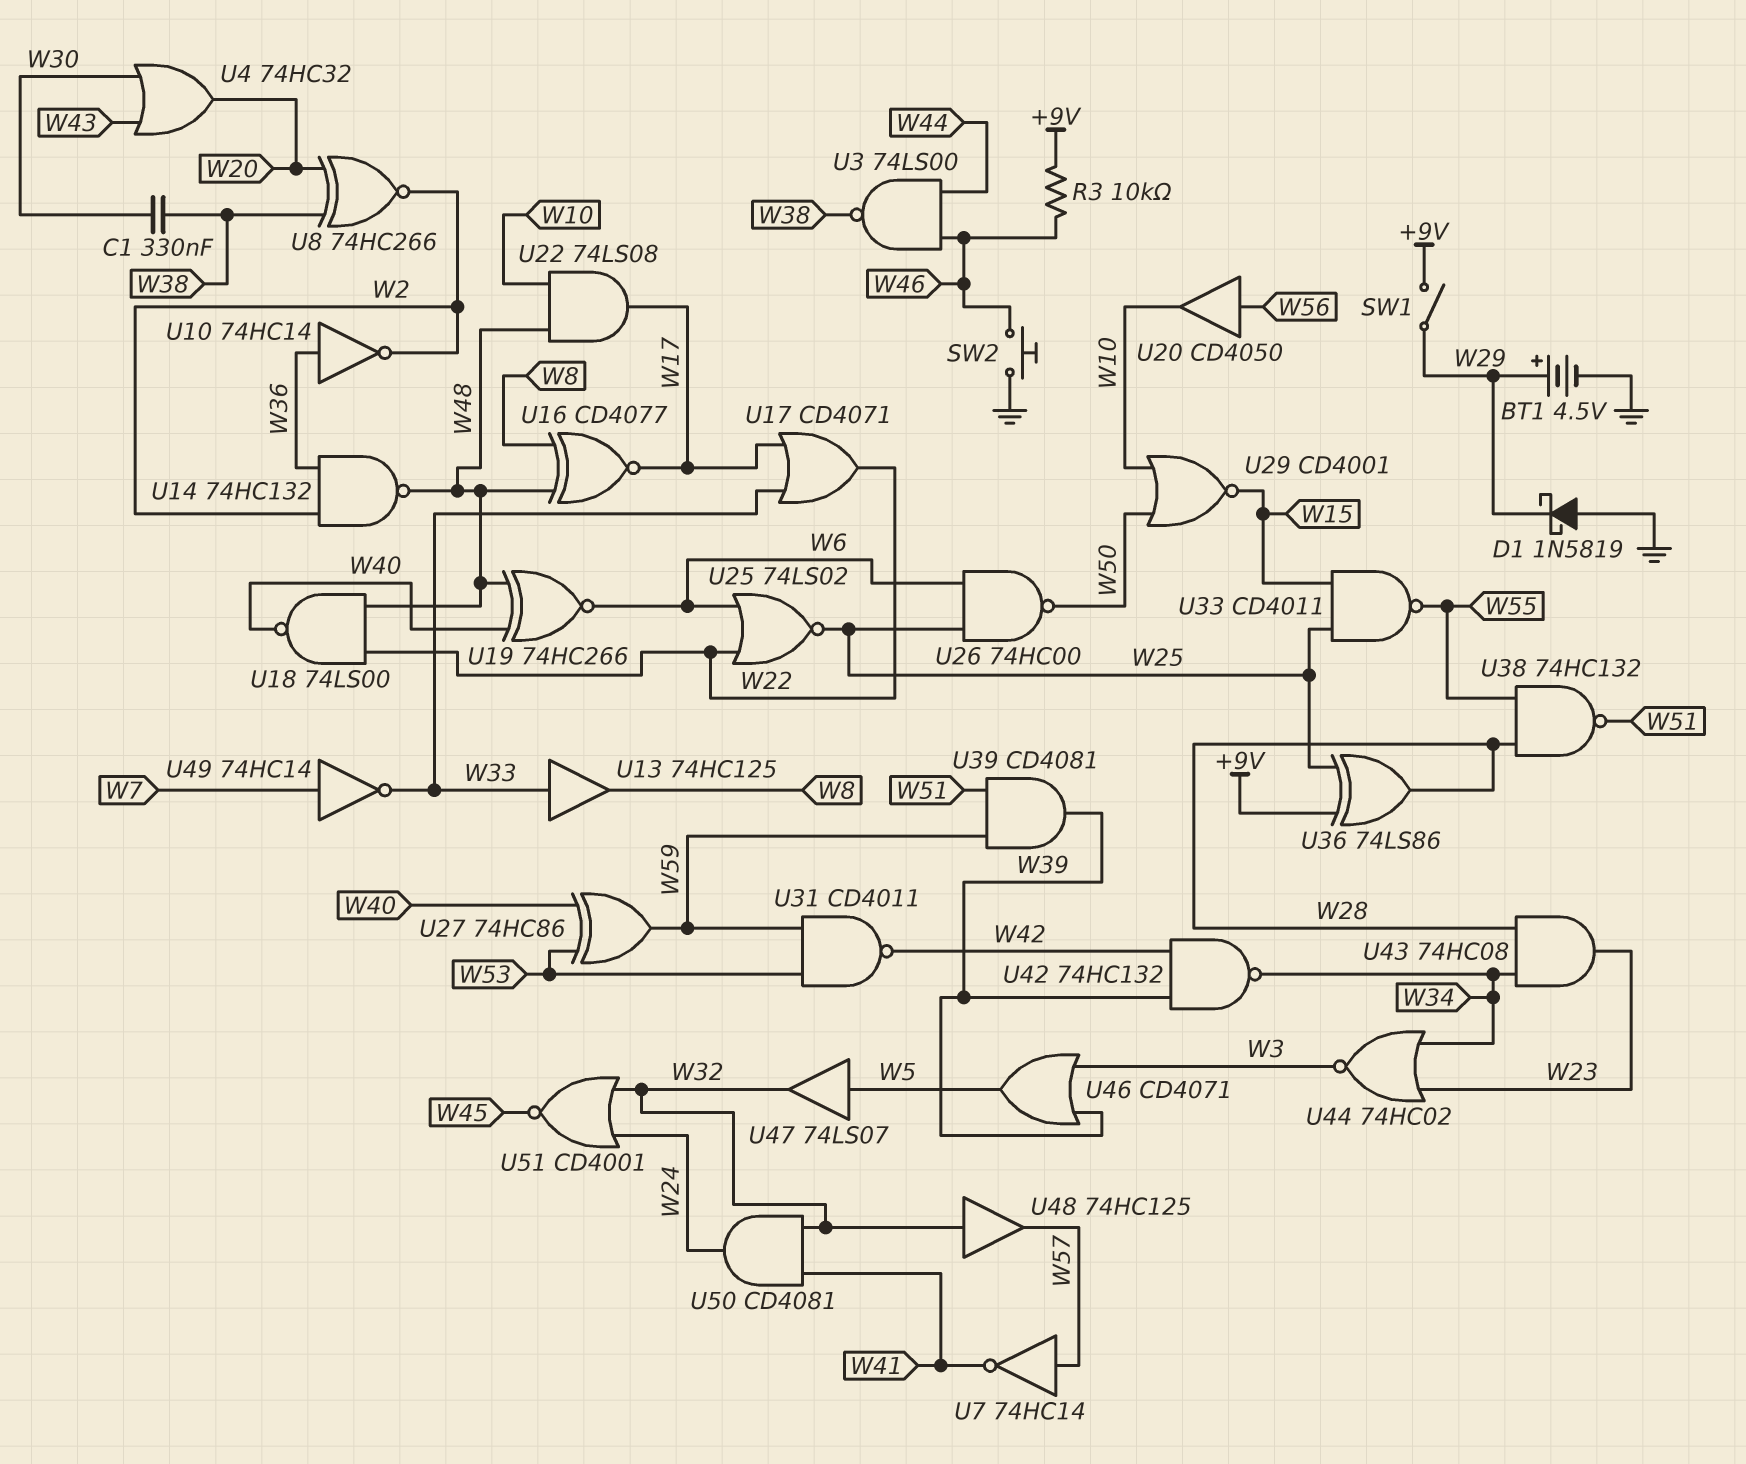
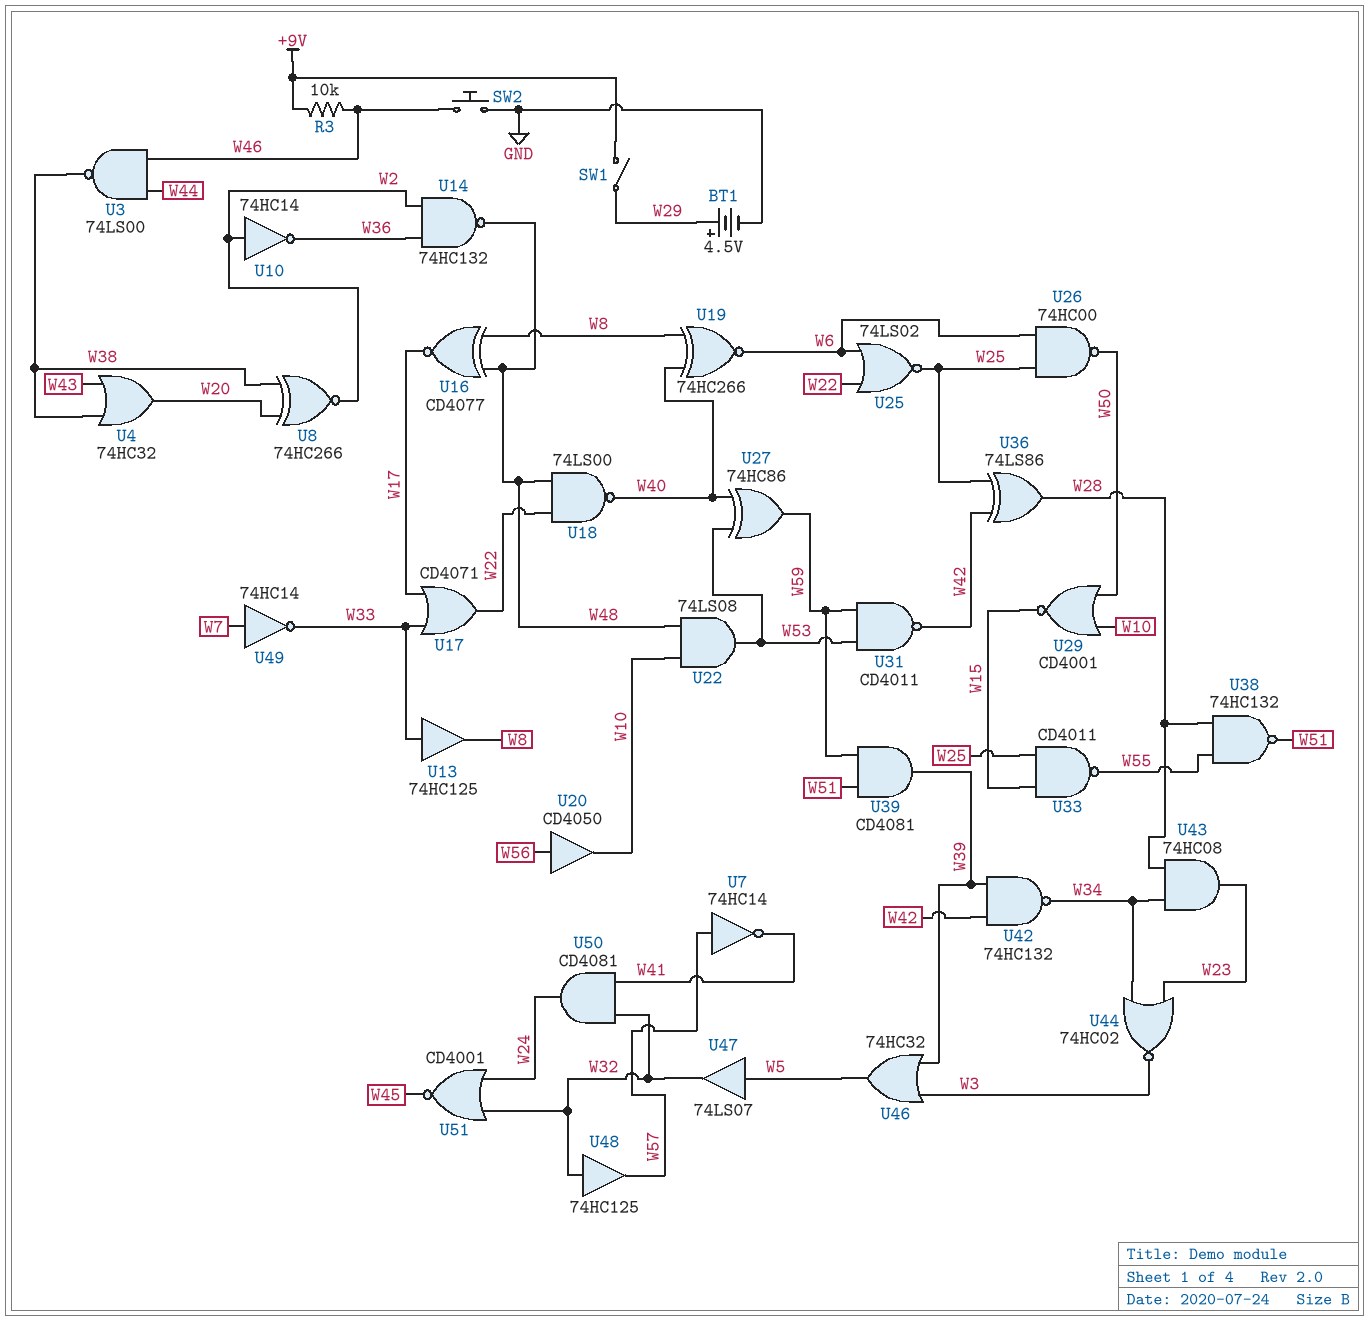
C1: 330nF (W30, W38) -> none
D1: schottky 1N5819 (A GND, K W29) -> none
U4: OR 74HC32 (in W30, in W43, out W20) -> OR 74HC32 (in W38, in W43, out W20)
U10: NOT 74HC14 (in W36, out W2) -> NOT 74HC14 (in W2, out W36)
U19: XNOR 74HC266 (in W40, in W48, out W6) -> XNOR 74HC266 (in W8, in W40, out W6)
U22: AND 74LS08 (in W10, in W48, out W17) -> AND 74LS08 (in W10, in W48, out W53)
U36: XOR 74LS86 (in +9V, in W25, out W28) -> XOR 74LS86 (in W25, in W42, out W28)
U46: OR CD4071 (in W3, in W39, out W5) -> OR 74HC32 (in W3, in W39, out W5)

